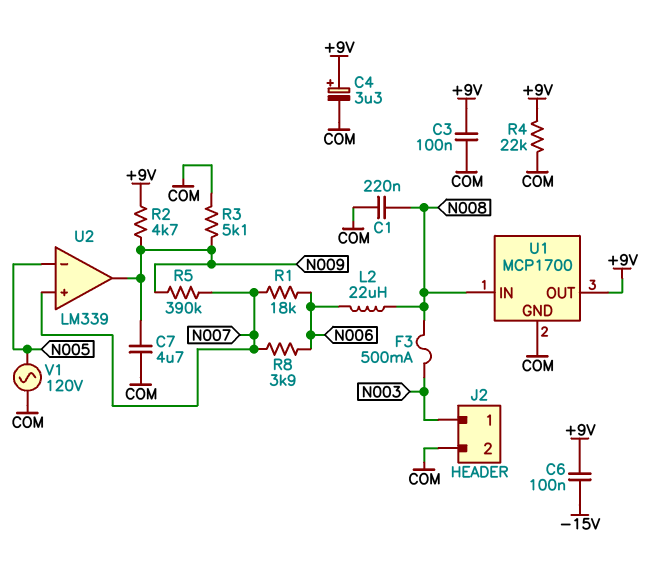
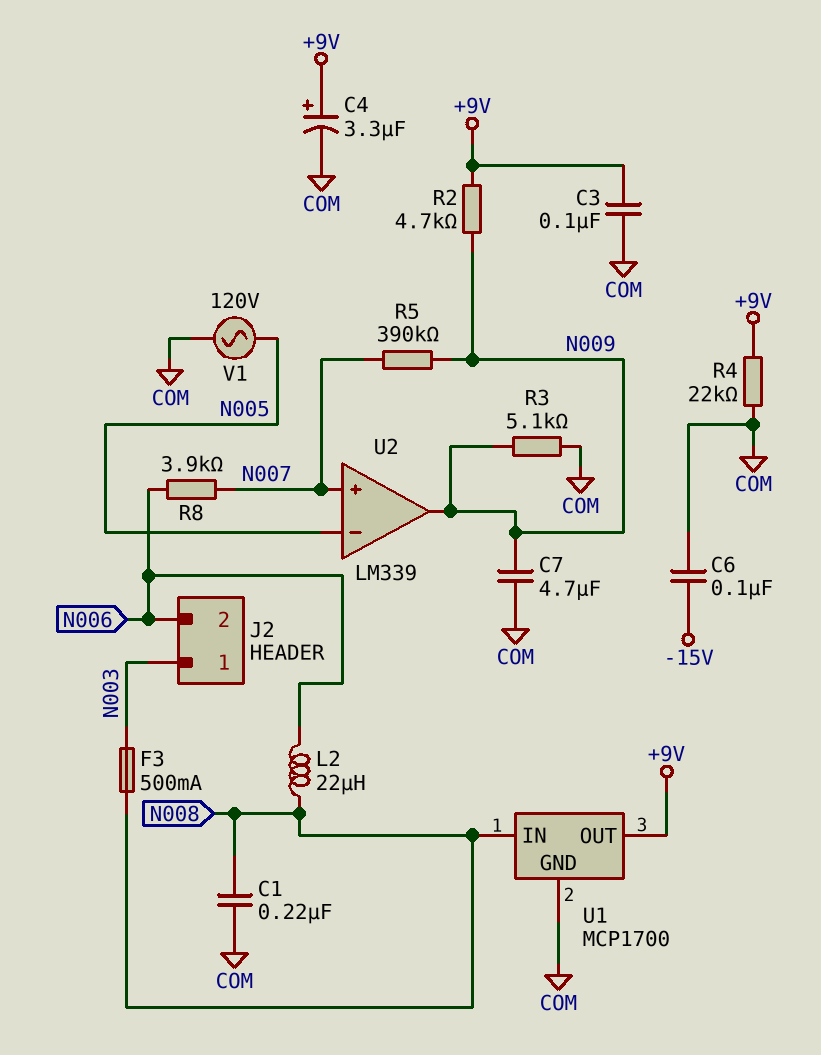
C6: 100nF (+9V, -15V) -> 100nF (-15V, COM)
J2 pin 2: COM -> N006
R1: 18k (N006, N007) -> none

